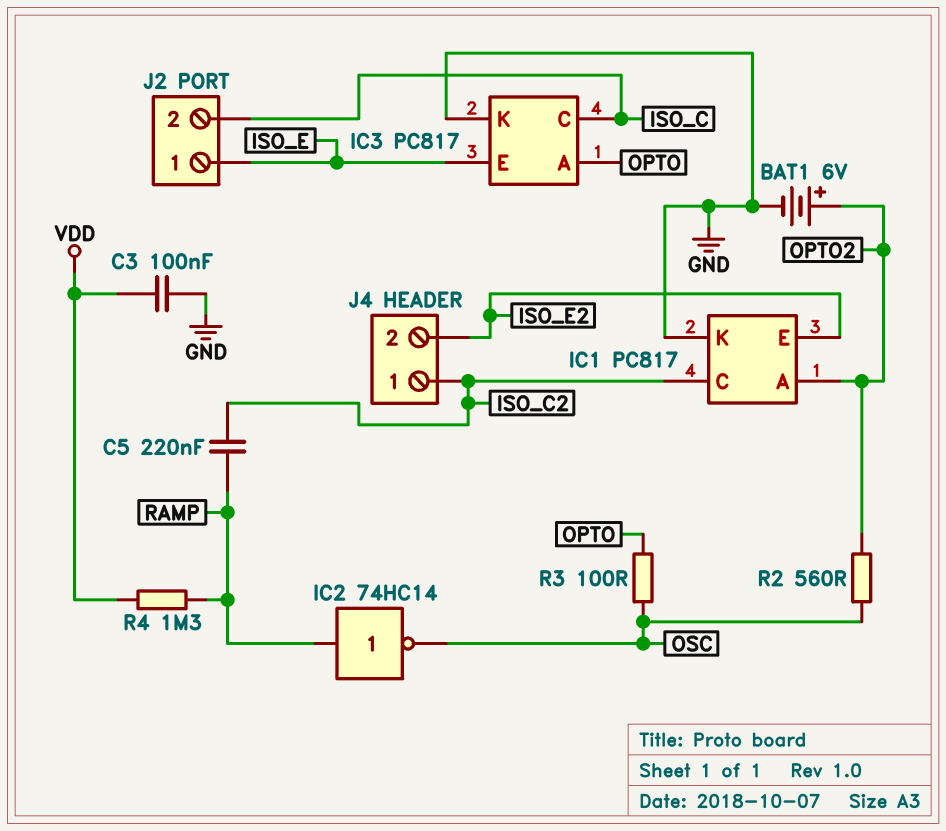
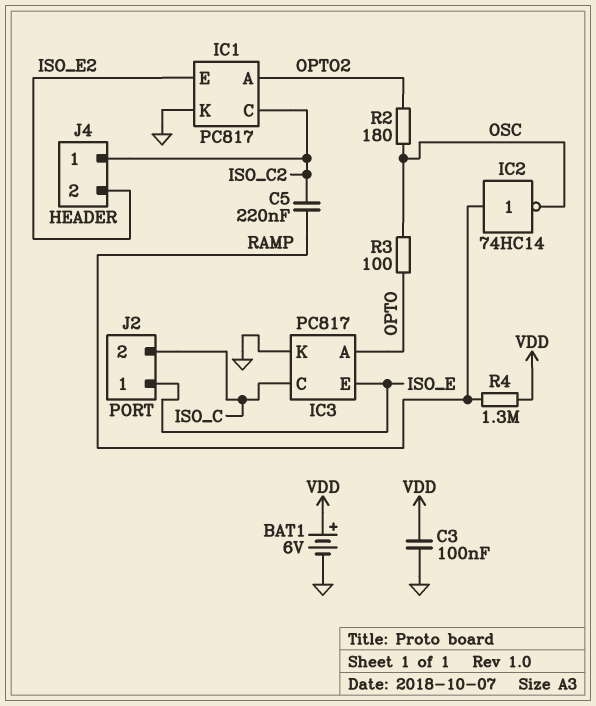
BAT1: 6V (plus OPTO2, minus GND) -> 6V (plus VDD, minus GND)
R2: 560 (OPTO2, OSC) -> 180 (OPTO2, OSC)

